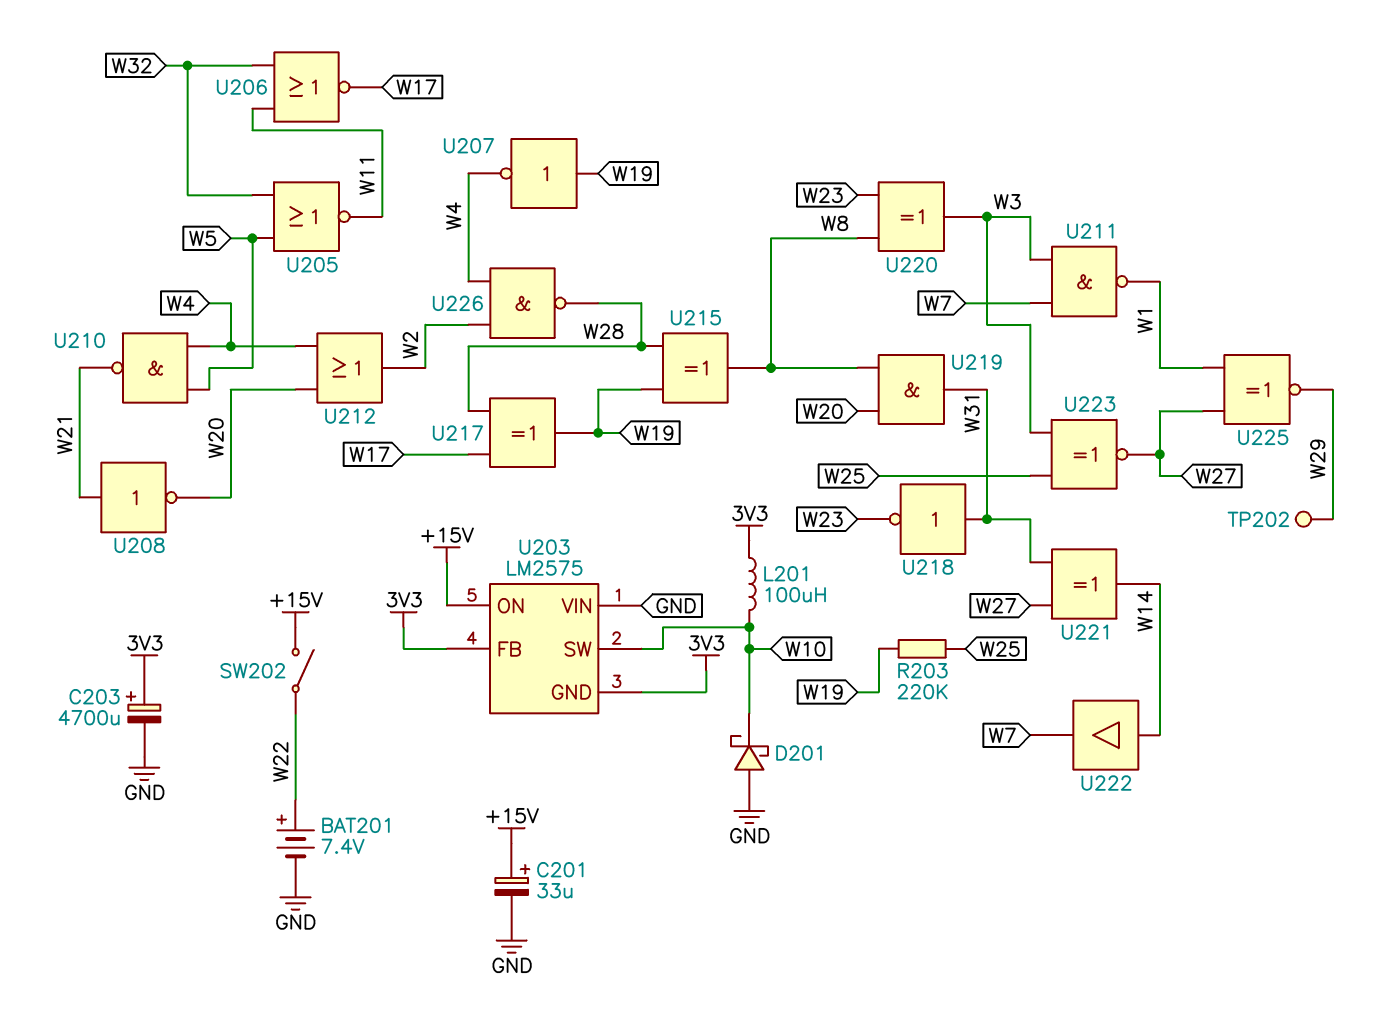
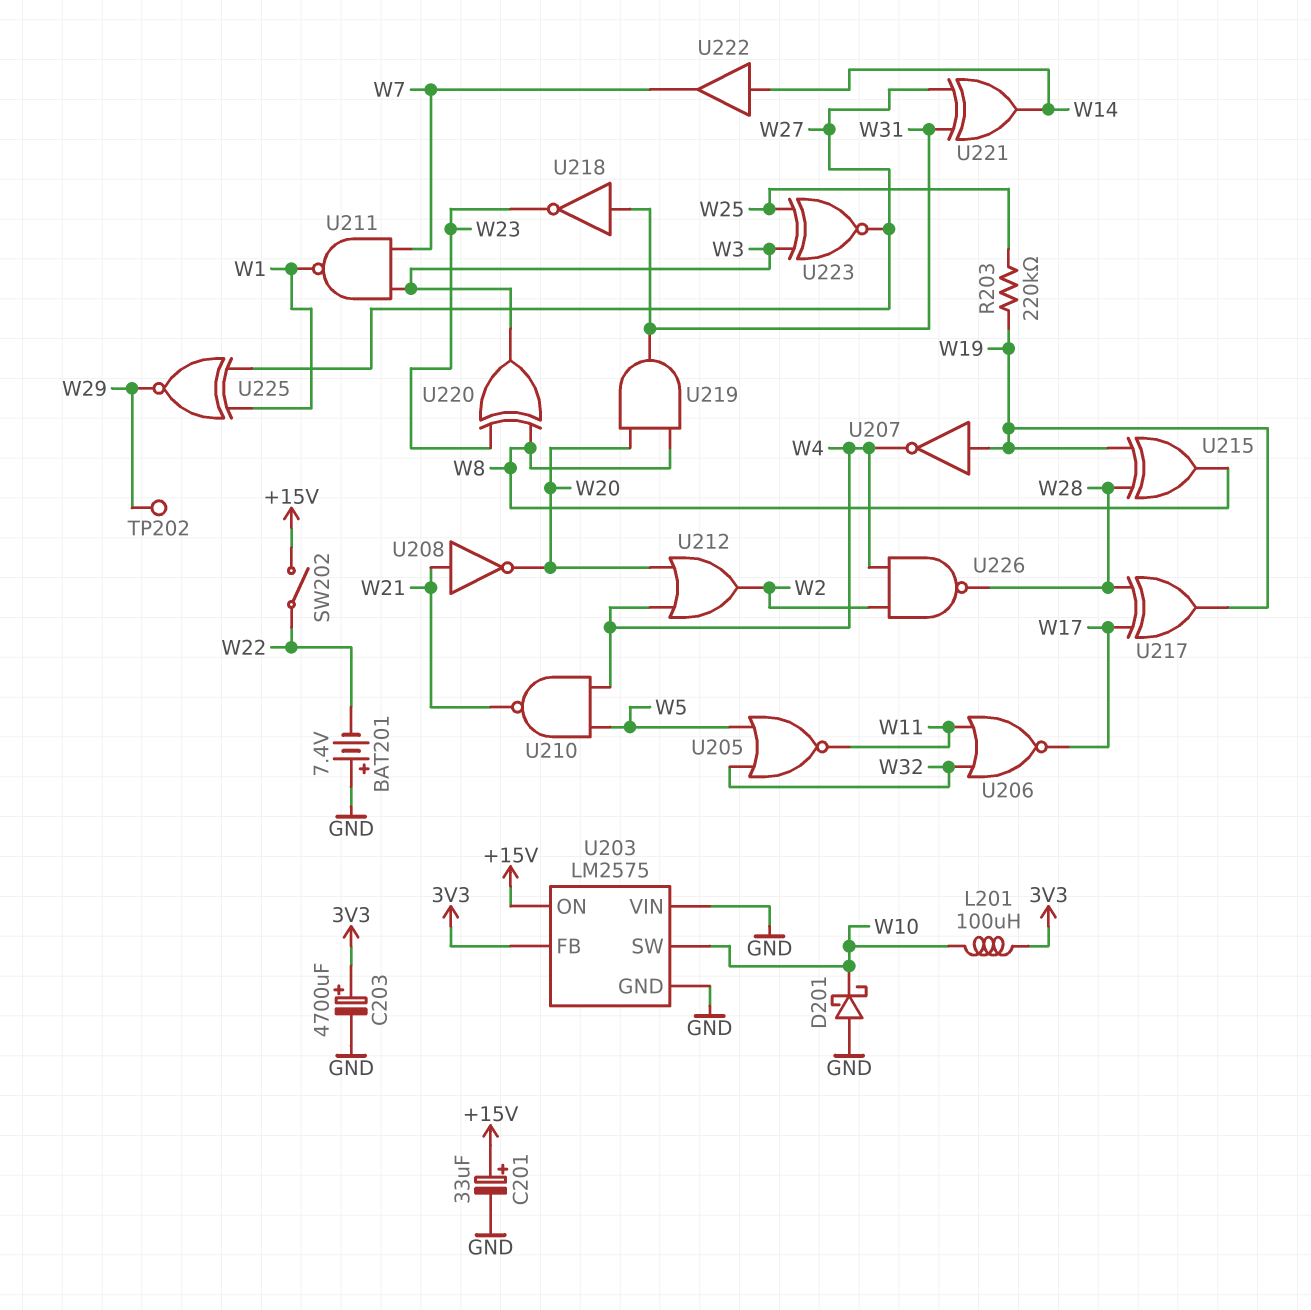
BAT201: 7.4V (plus W22, minus GND) -> 7.4V (plus GND, minus W22)
U203 pin GND: 3V3 -> GND

